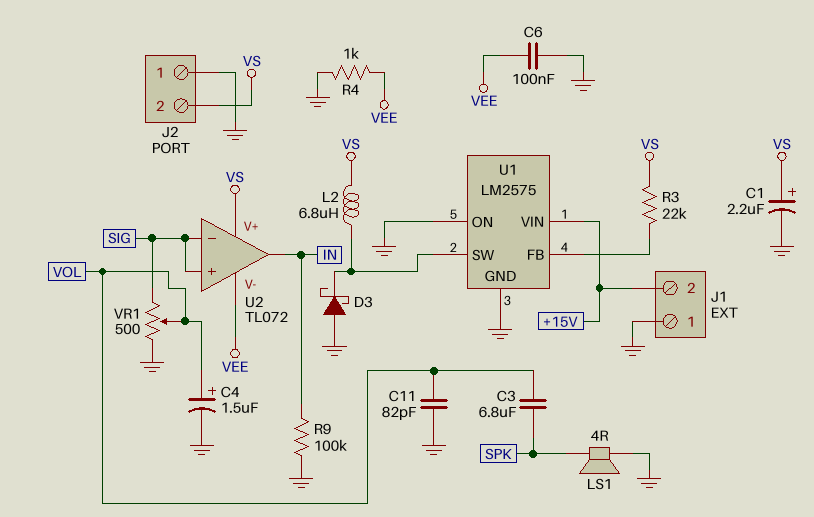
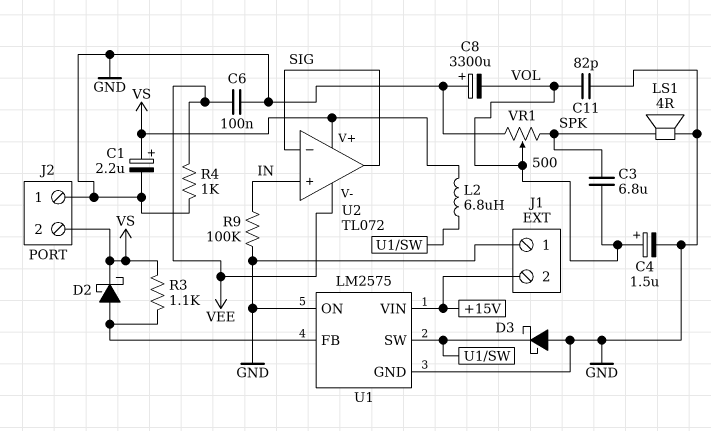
C8: none -> 3300uF (plus GND, minus VOL)
D2: none -> schottky (A U1/FB, K VS)
R3: 22k (U1/FB, VS) -> 1.1k (U1/FB, VS)
U2 pin in+: SIG -> IN
U2 pin out: IN -> SIG
VR1: 500 (GND, SIG, wiper VOL) -> 500 (GND, SPK, wiper VOL)

